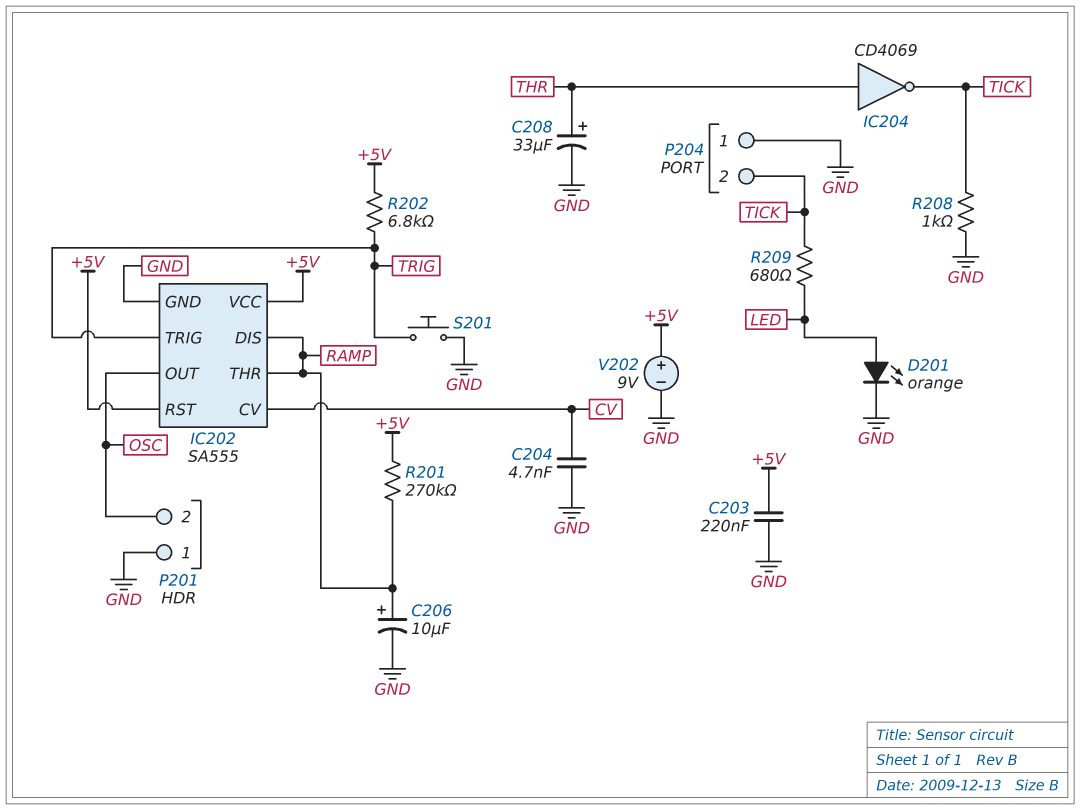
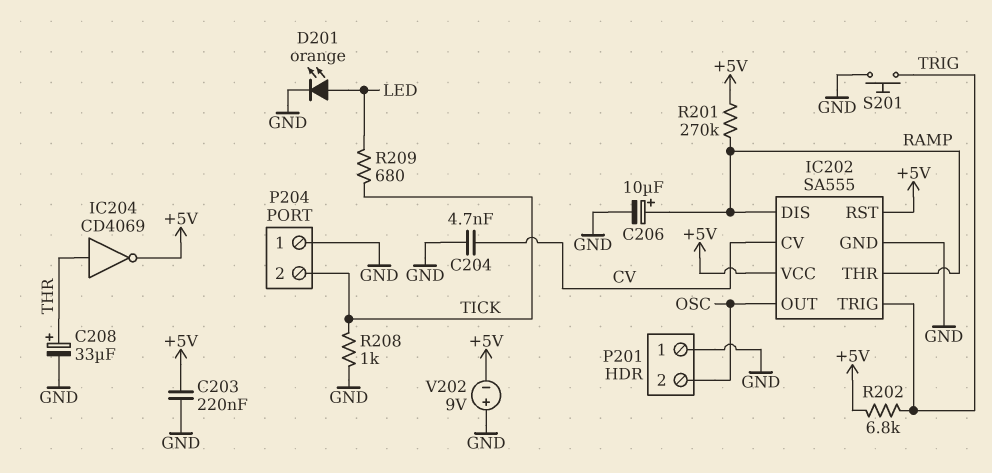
IC204: NOT CD4069 (in THR, out TICK) -> NOT CD4069 (in THR, out +5V)
V202: 9V (plus +5V, minus GND) -> 9V (plus GND, minus +5V)

